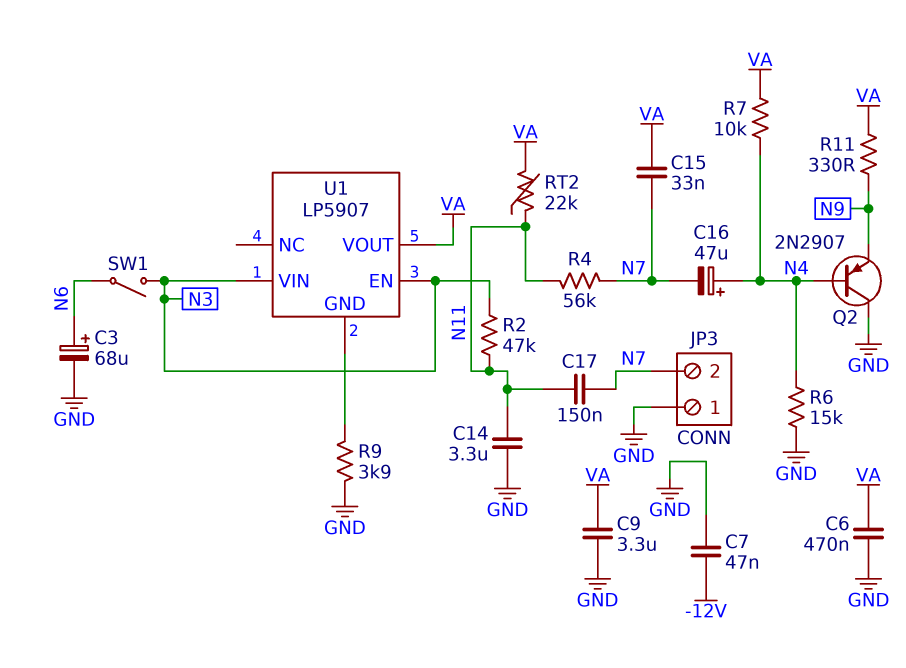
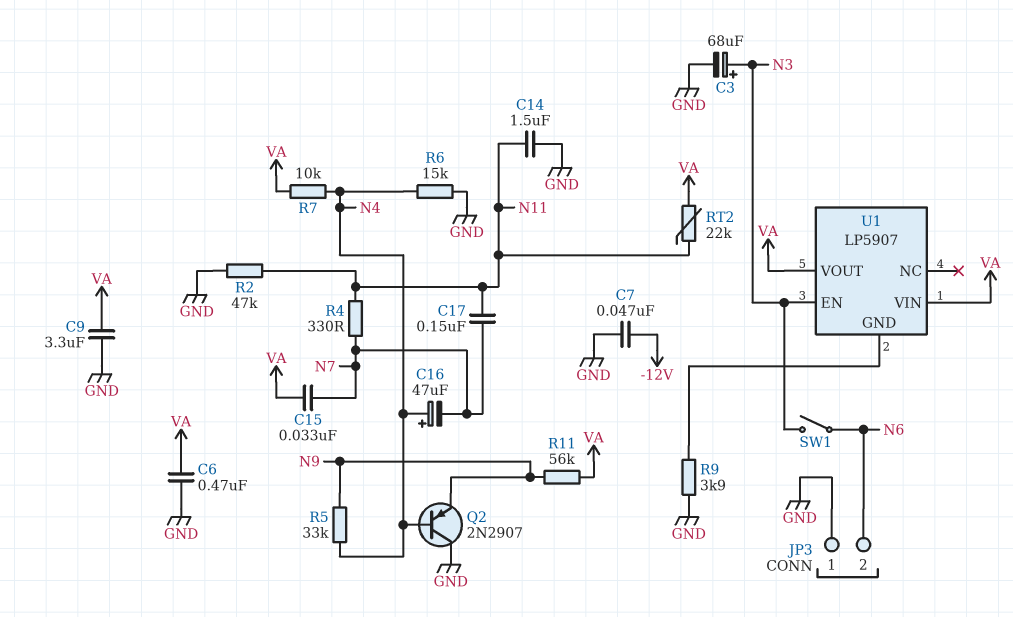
C3: 68uF (plus N6, minus GND) -> 68uF (plus N3, minus GND)
C14: 3.3uF (GND, N11) -> 1.5uF (GND, N11)
JP3 pin 2: N7 -> N6
R2: 47k (N3, N11) -> 47k (GND, N11)
R4: 56k (N7, N11) -> 330 (N7, N11)
R5: none -> 33k (N4, N9)
R11: 330 (N9, VA) -> 56k (N9, VA)
U1 pin VIN: N3 -> VA

